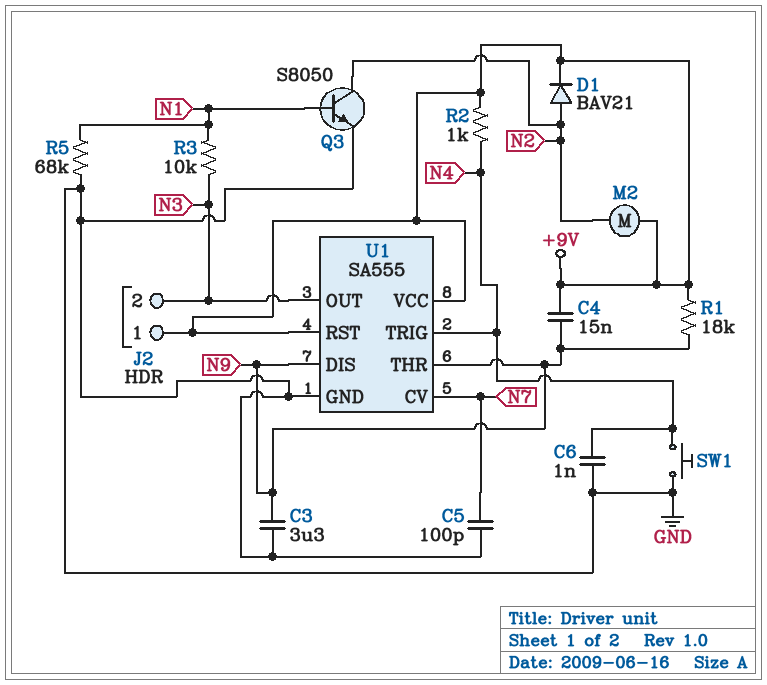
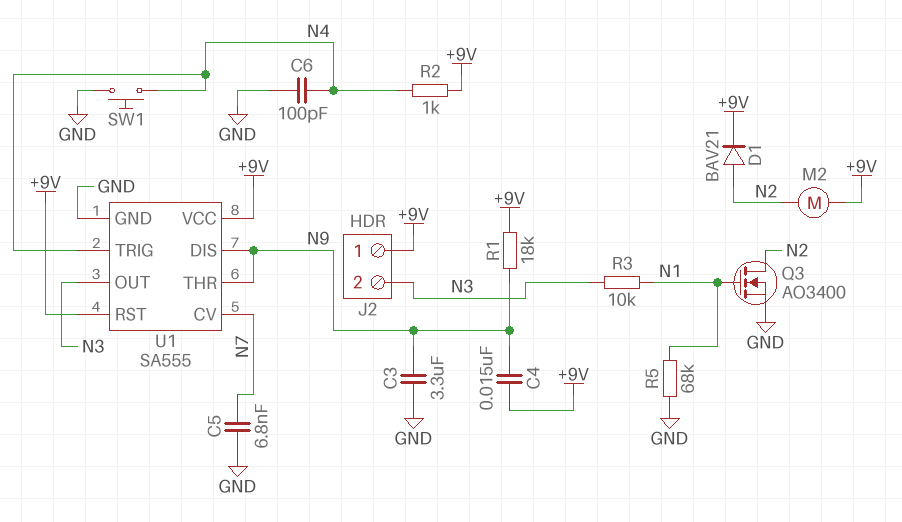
C5: 100pF (GND, N7) -> 6.8nF (GND, N7)
C6: 1nF (GND, N4) -> 100pF (GND, N4)
Q3: NPN S8050 (B N1, C N2, E GND) -> NMOS AO3400 (G N1, D N2, S GND)

